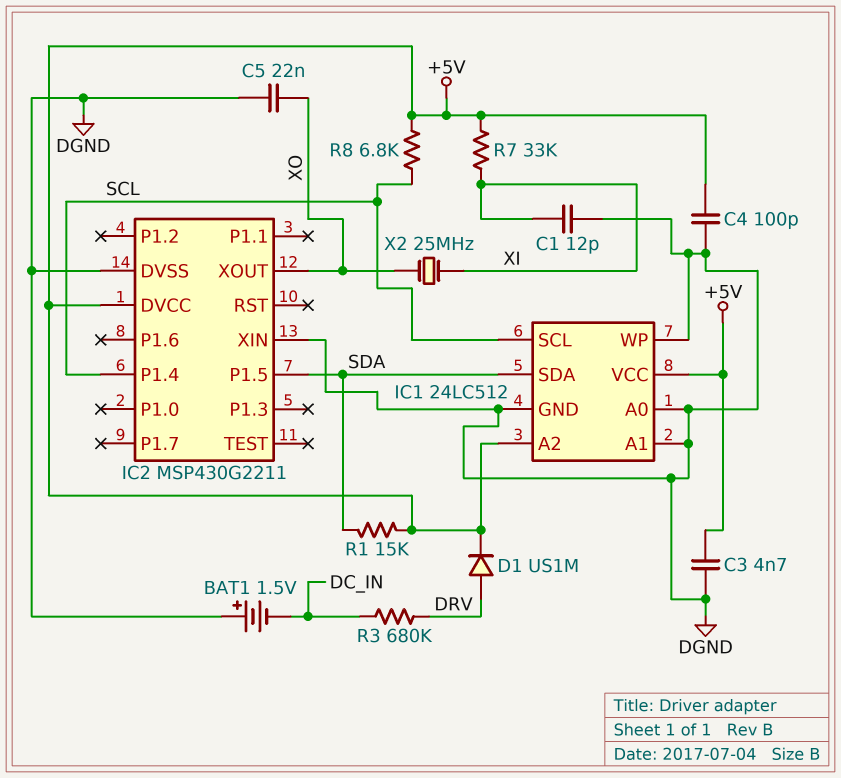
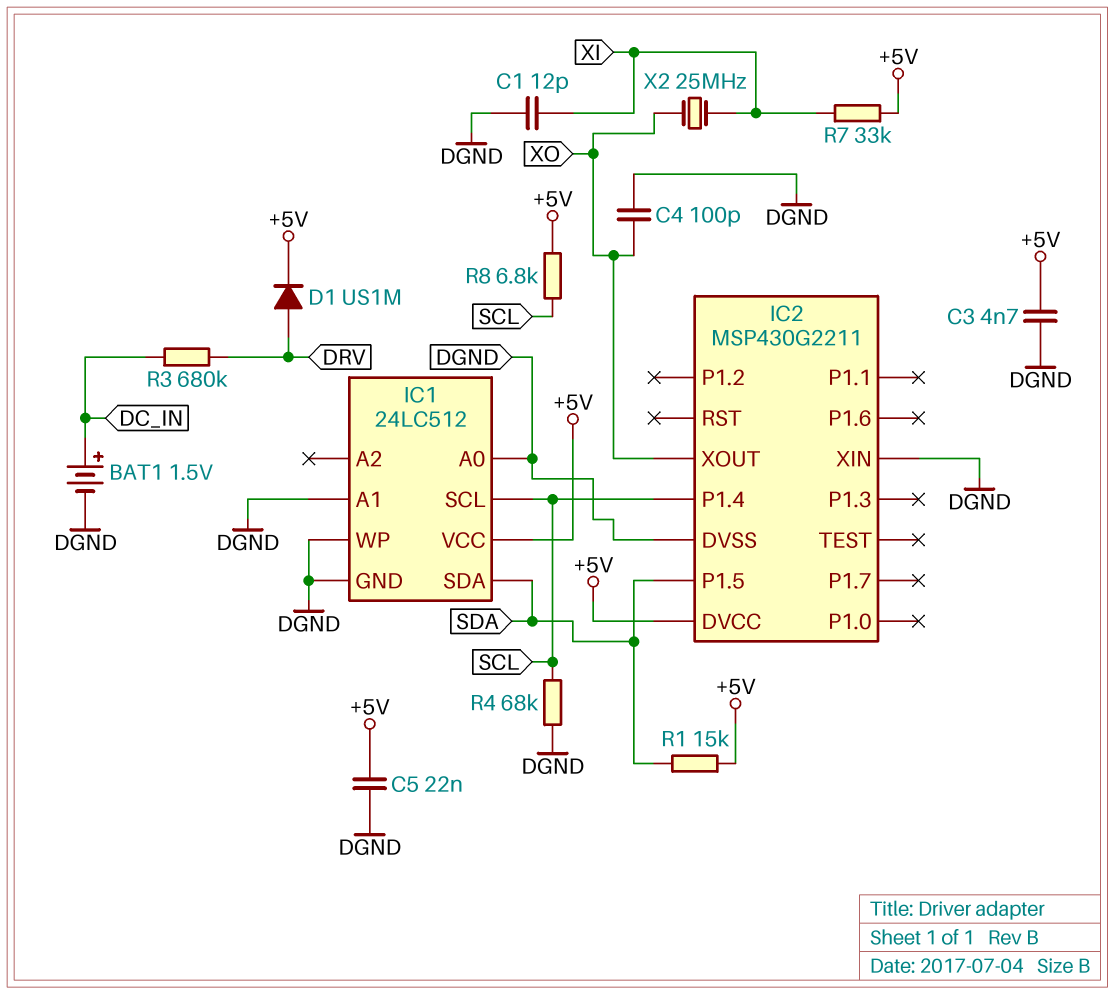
BAT1: 1.5V (plus DGND, minus DC_IN) -> 1.5V (plus DC_IN, minus DGND)
C4: 100pF (+5V, DGND) -> 100pF (DGND, XO)
C5: 22nF (DGND, XO) -> 22nF (+5V, DGND)
IC1 pin A2: +5V -> none
R4: none -> 68k (DGND, SCL)

